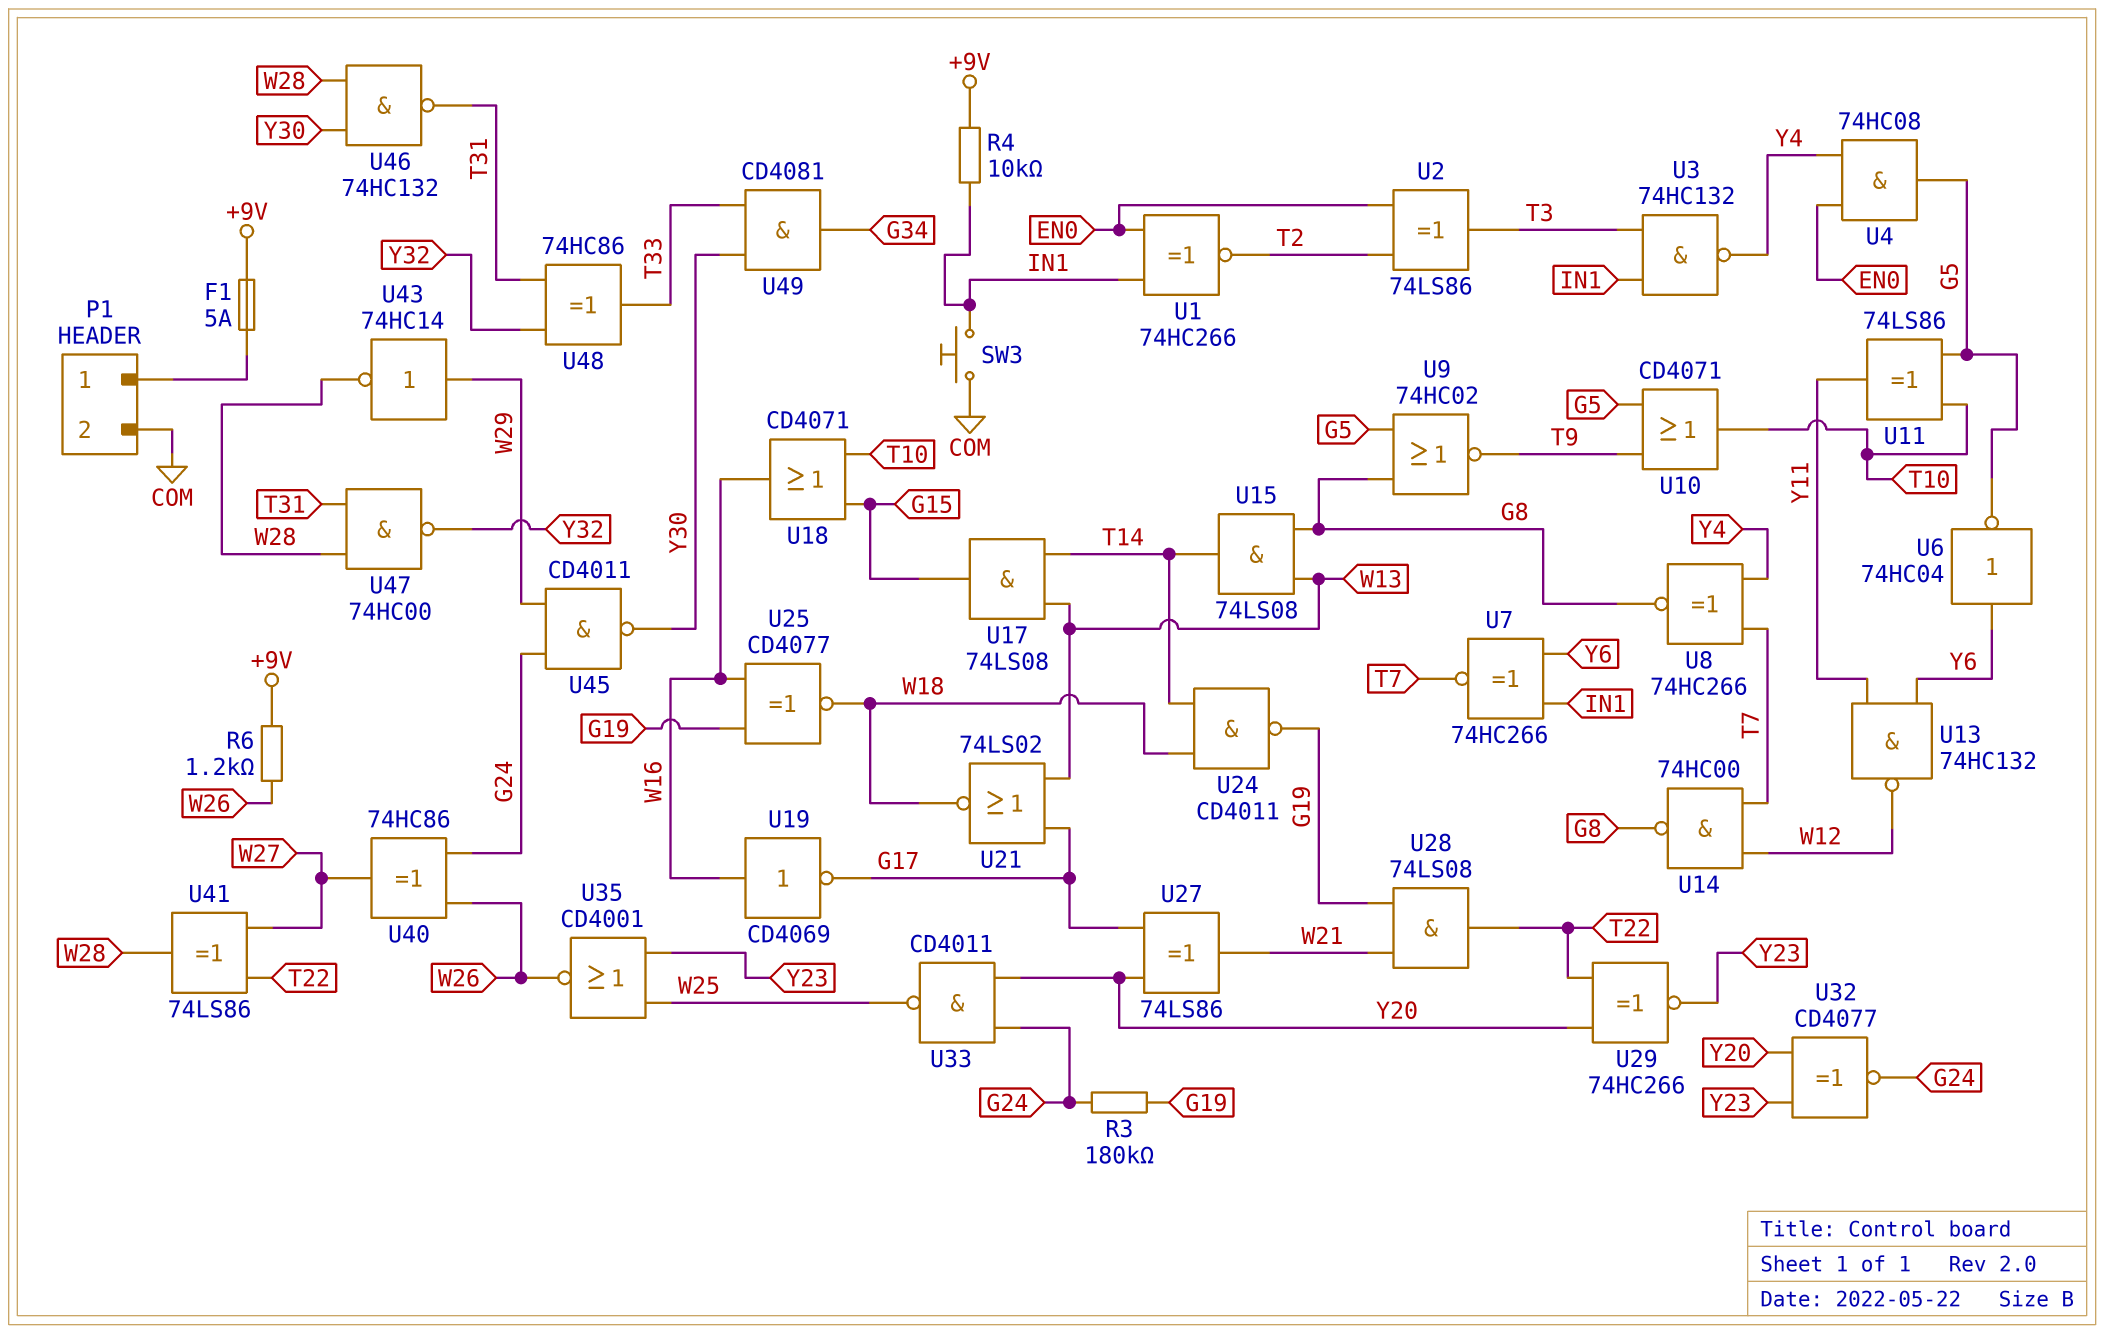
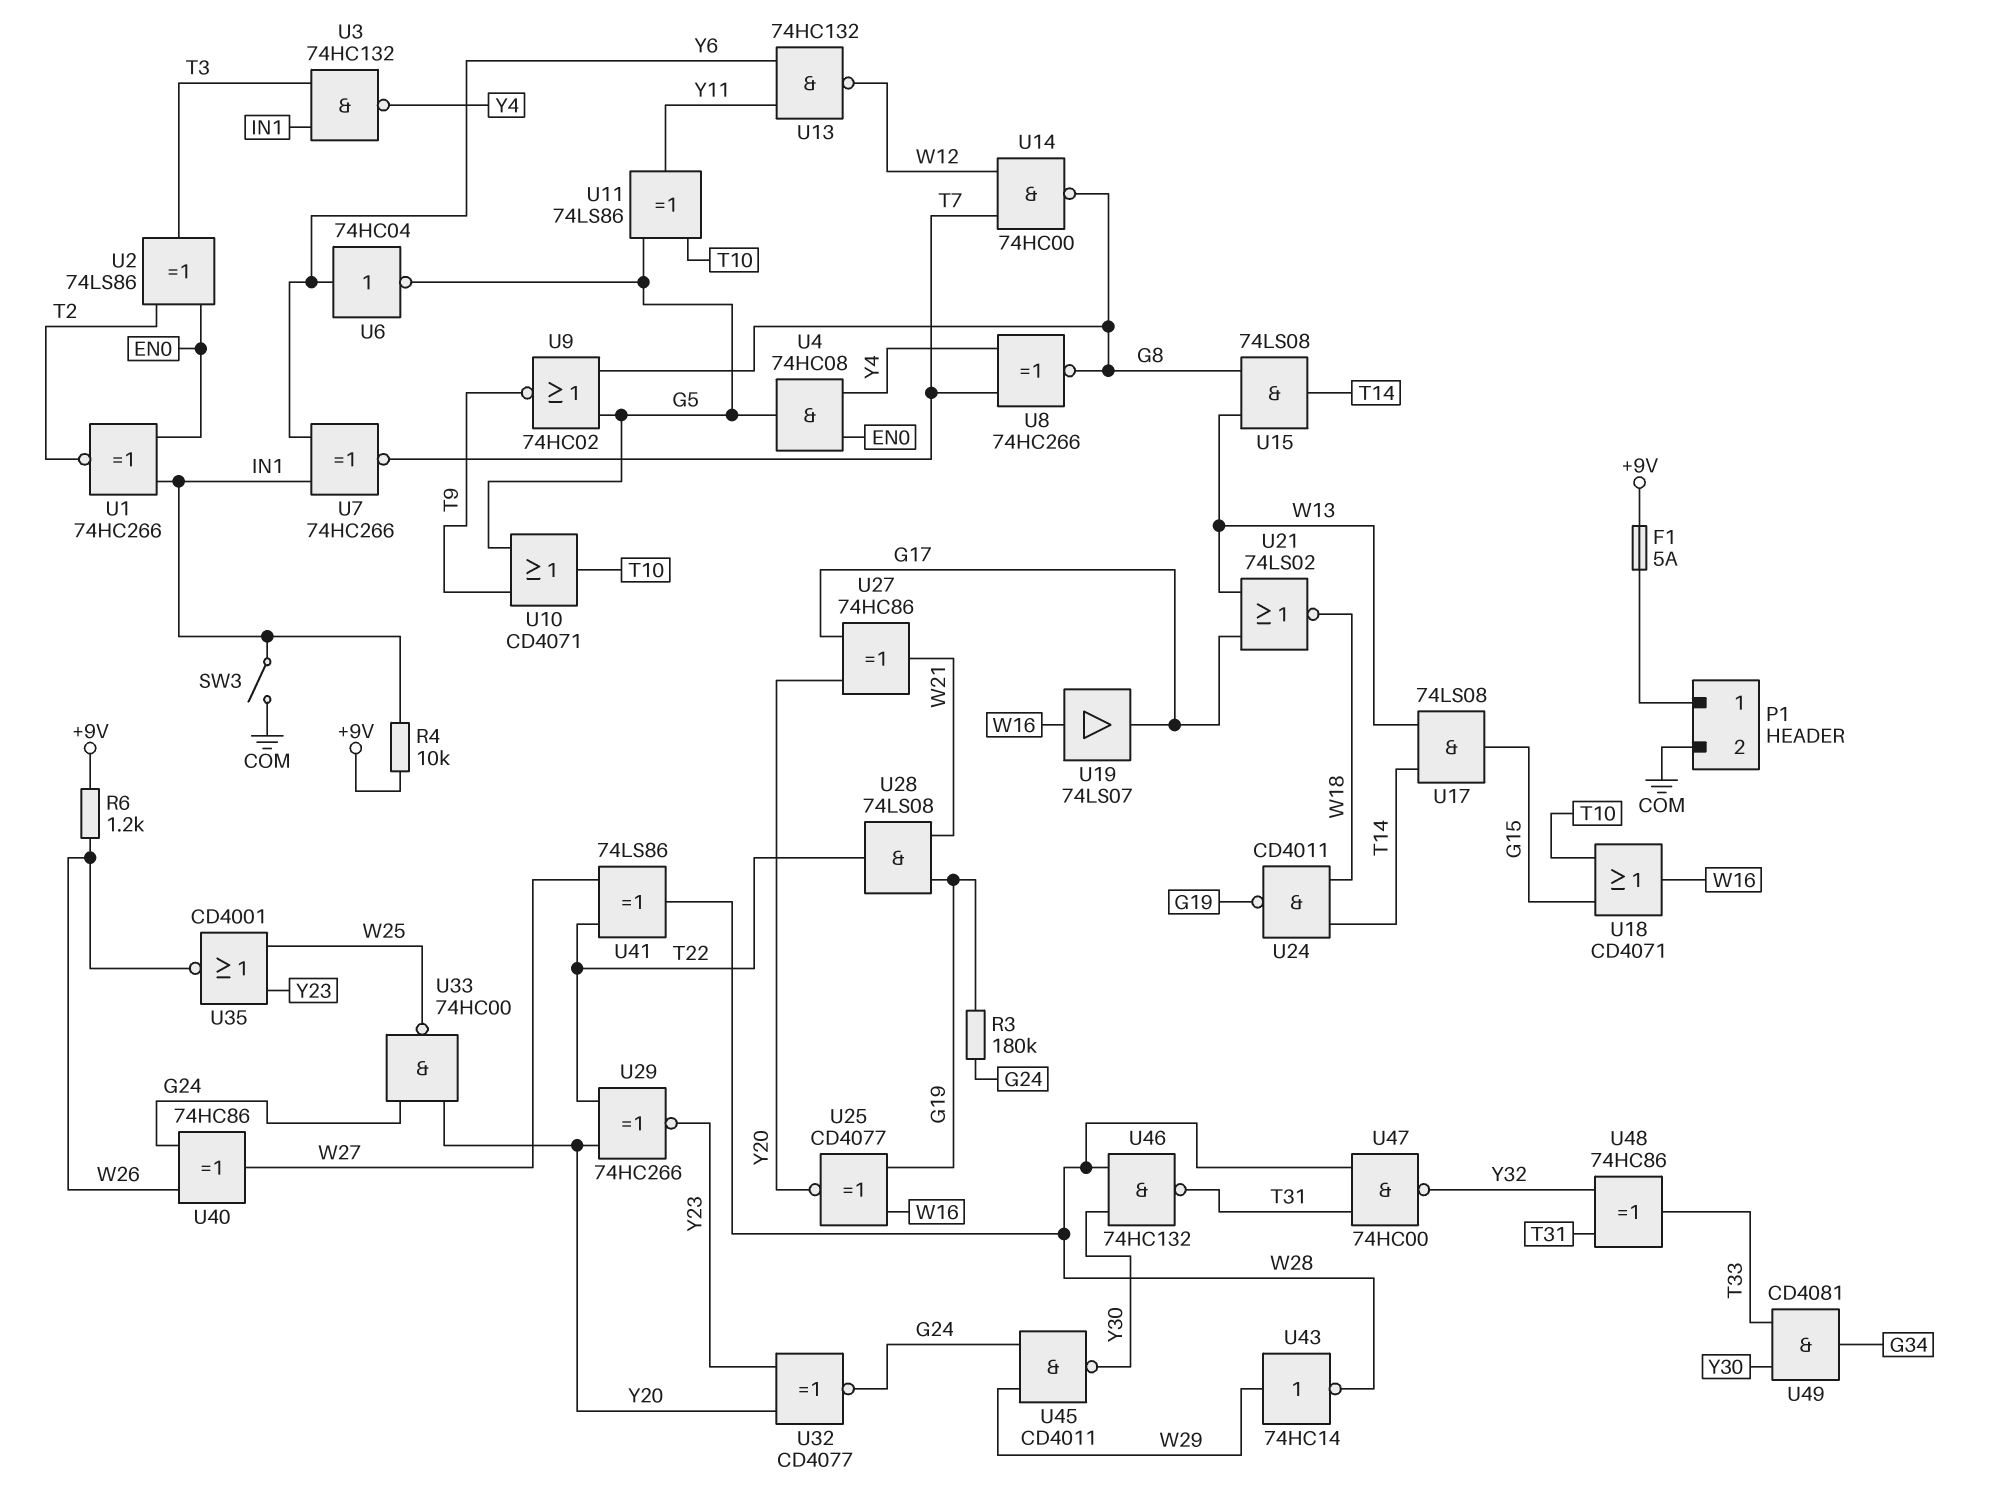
SW3: button (COM, IN1) -> switch (COM, IN1)
U19: NOT CD4069 (in W16, out G17) -> buffer 74LS07 (in W16, out G17)
U25: XNOR CD4077 (in G19, in W16, out W18) -> XNOR CD4077 (in G19, in W16, out Y20)
U27: XOR 74LS86 (in G17, in Y20, out W21) -> XOR 74HC86 (in G17, in Y20, out W21)
U33: NAND CD4011 (in G24, in Y20, out W25) -> NAND 74HC00 (in G24, in Y20, out W25)

